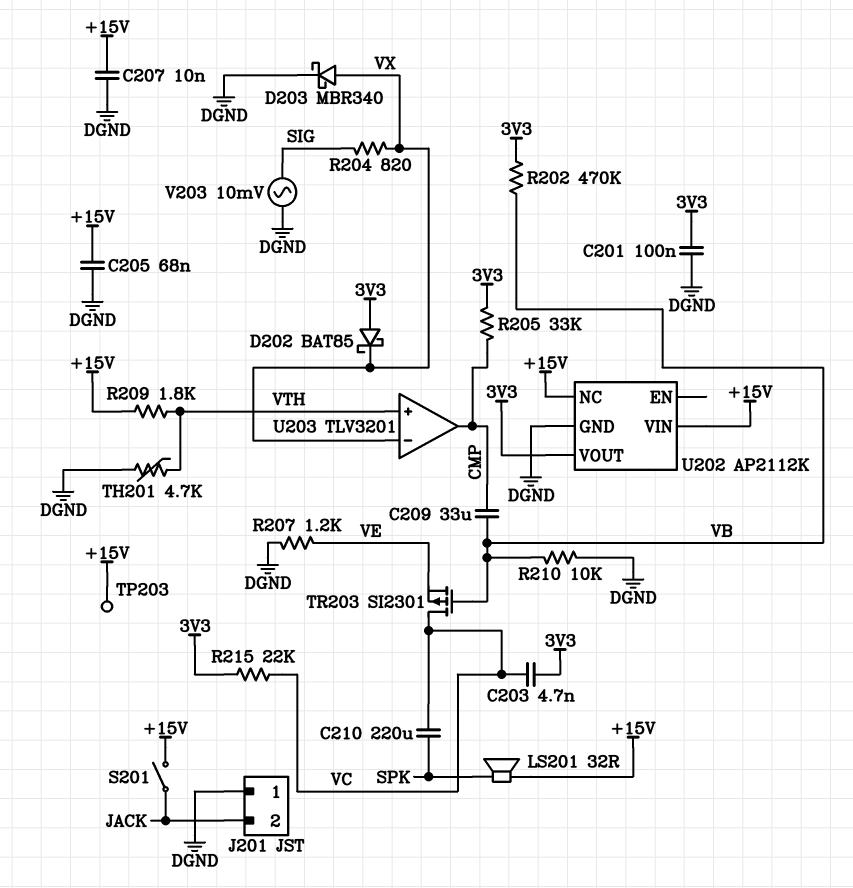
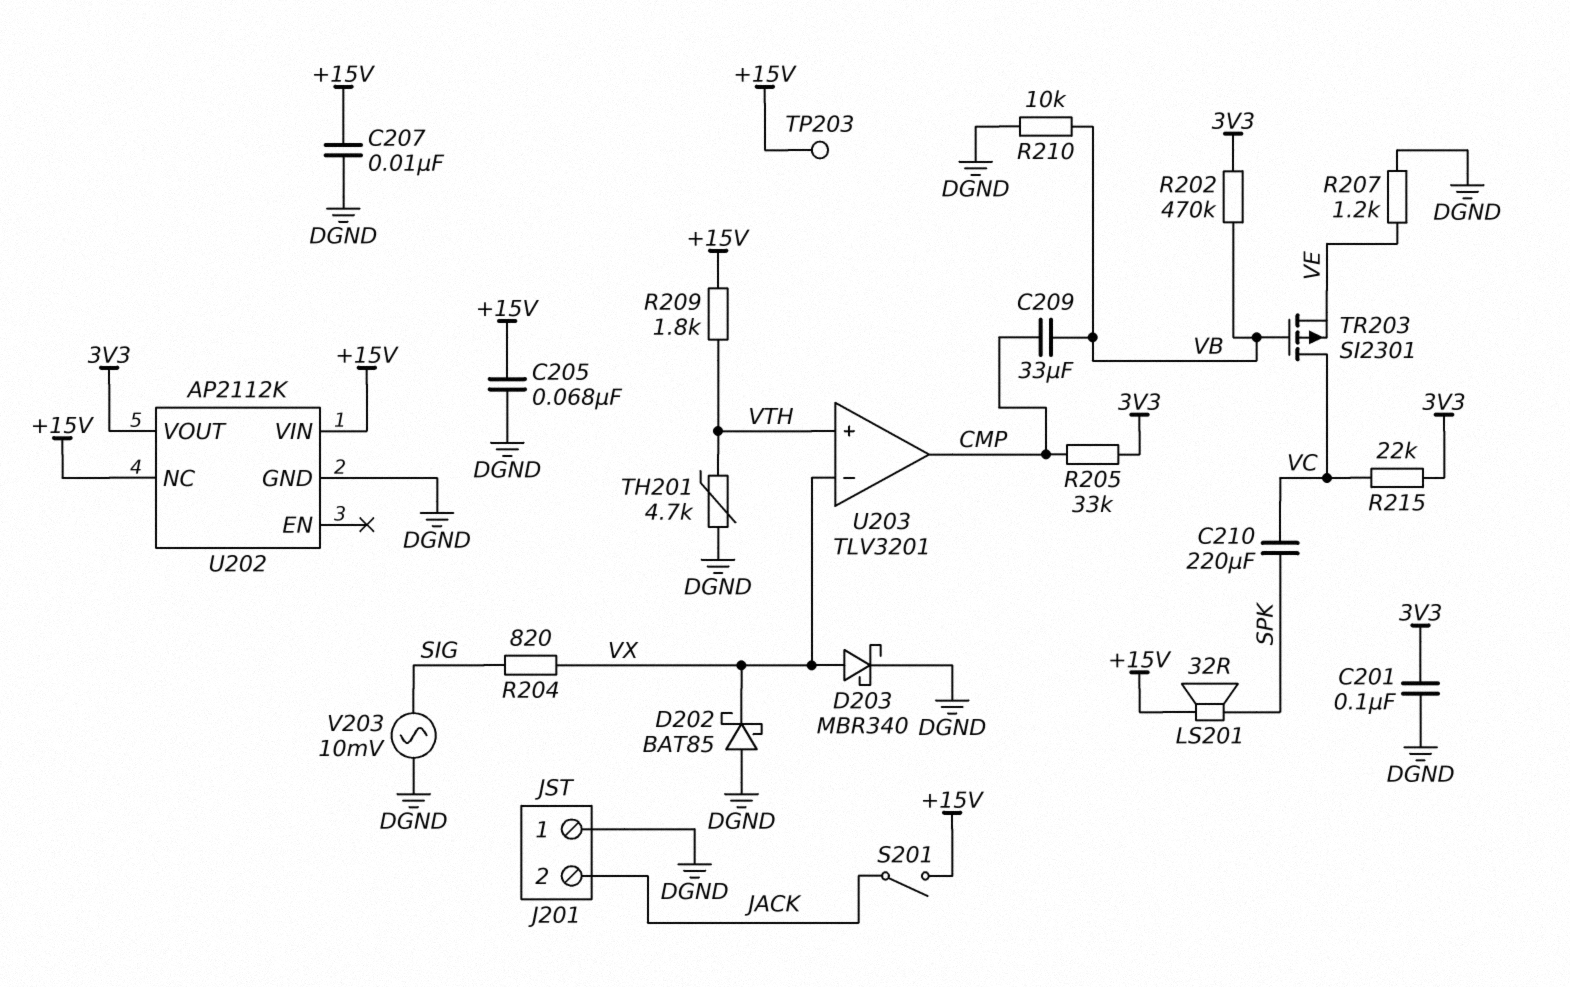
C203: 4.7nF (3V3, VC) -> none
D202: schottky BAT85 (A 3V3, K VX) -> schottky BAT85 (A DGND, K VX)

